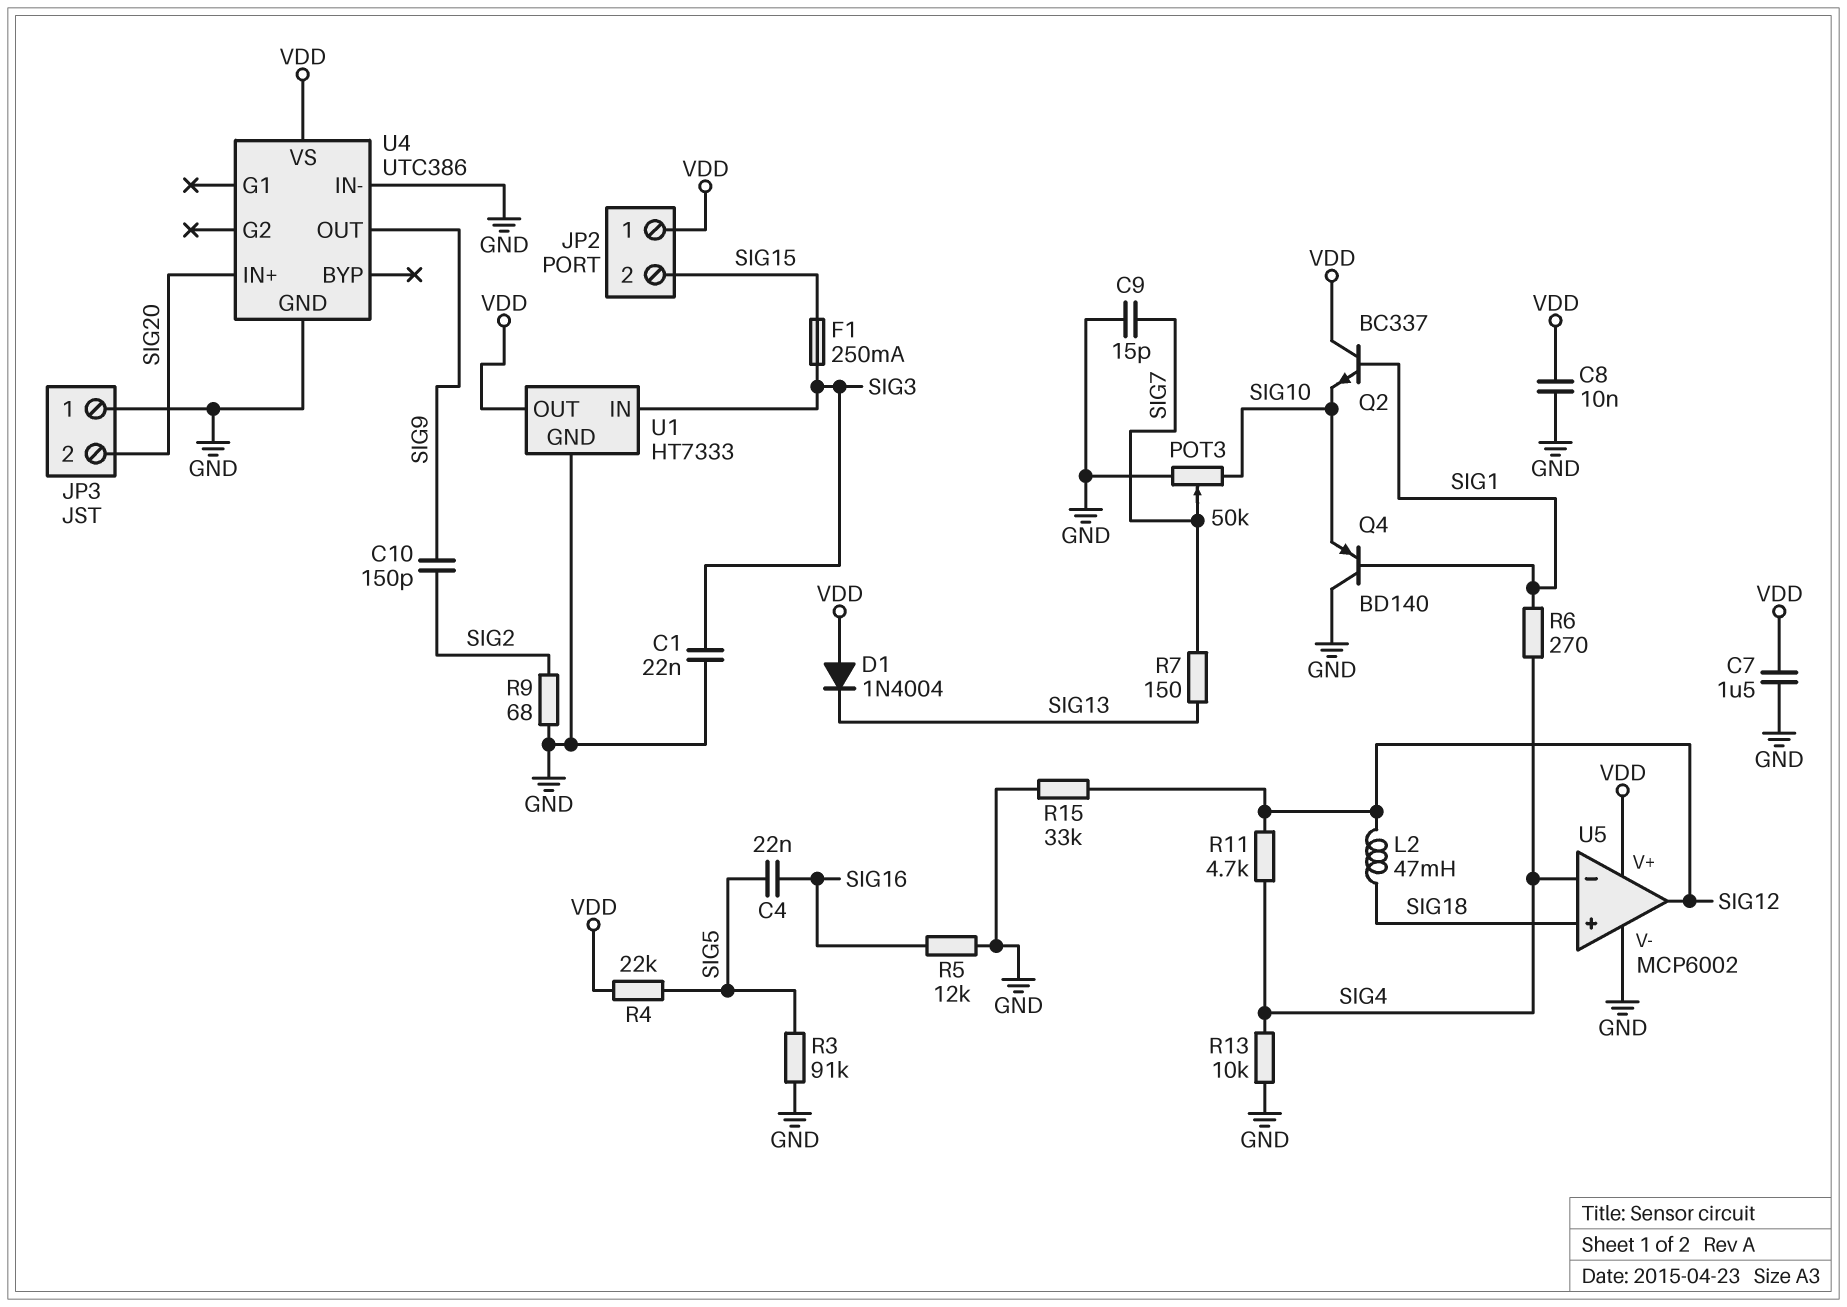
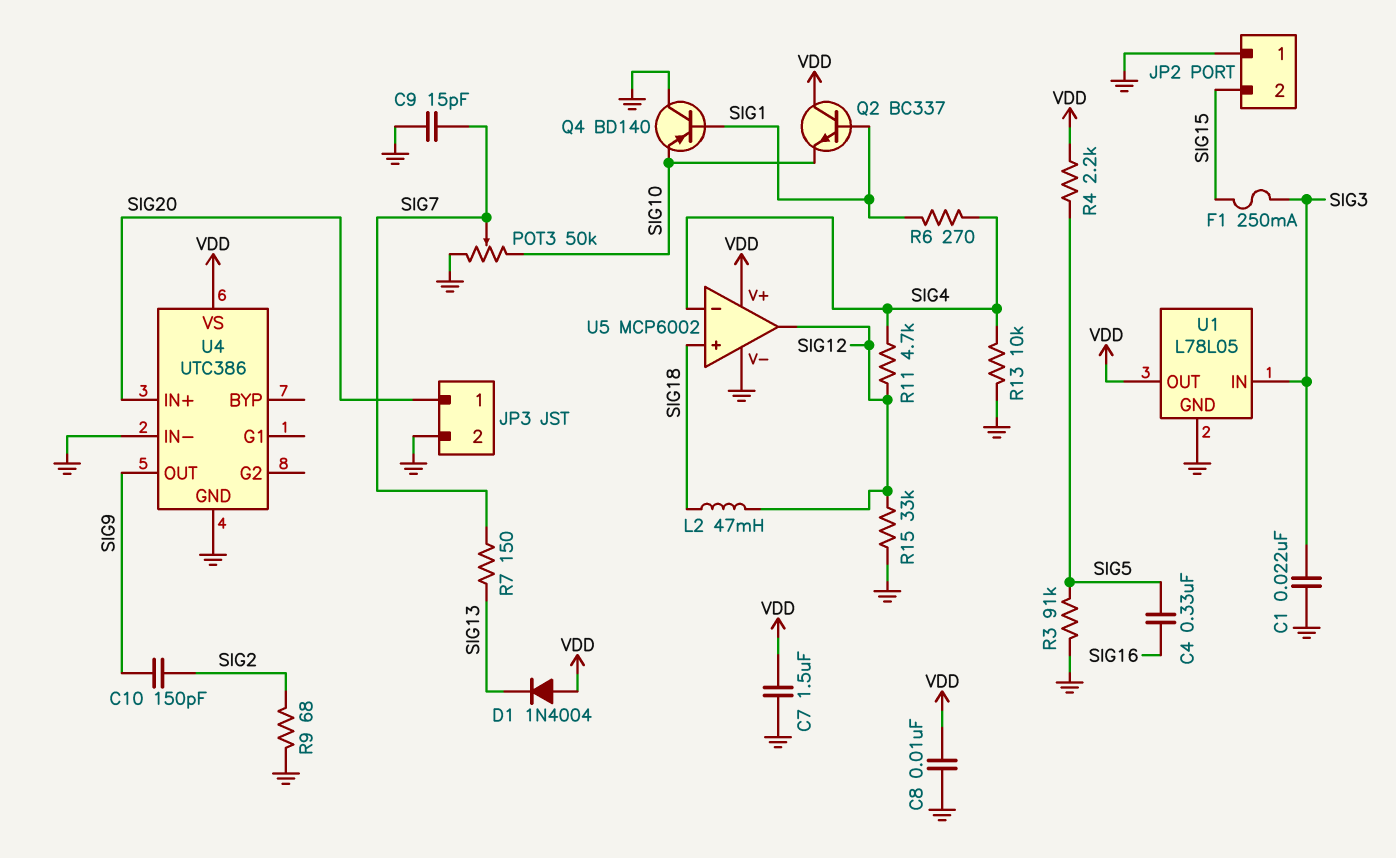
C4: 22nF (SIG5, SIG16) -> 330nF (SIG5, SIG16)
JP2 pin 1: VDD -> GND
JP3 pin 1: GND -> SIG20
JP3 pin 2: SIG20 -> GND
R4: 22k (SIG5, VDD) -> 2.2k (SIG5, VDD)
R5: 12k (GND, SIG16) -> none
U1: HT7333 -> L78L05

